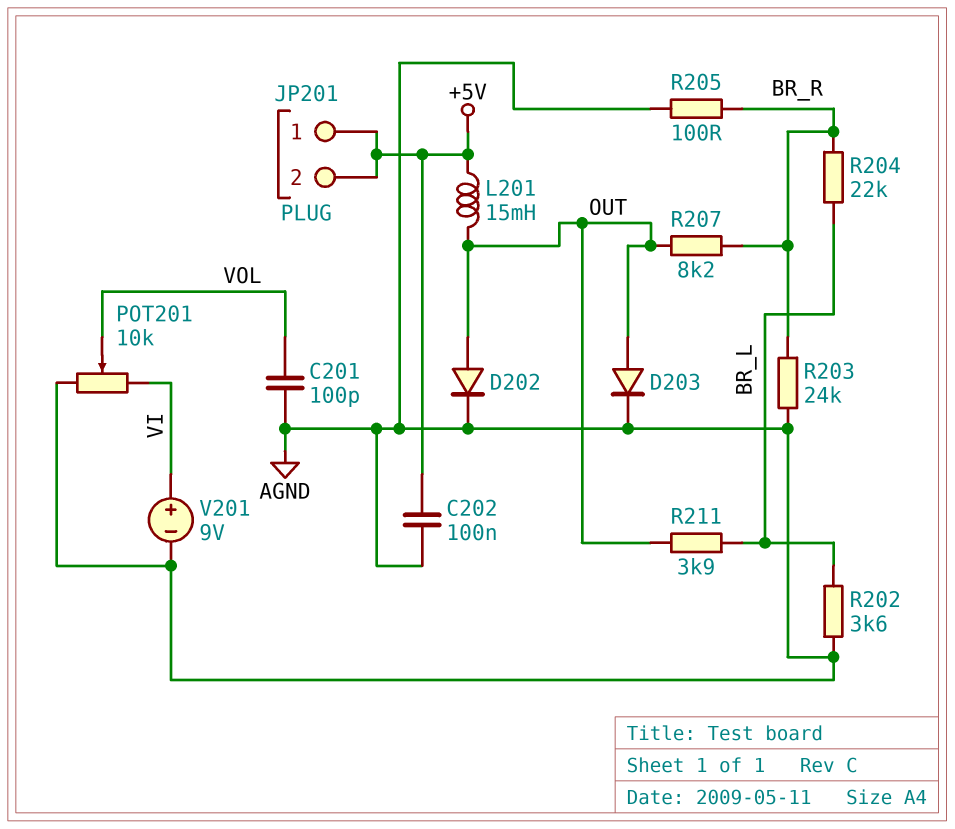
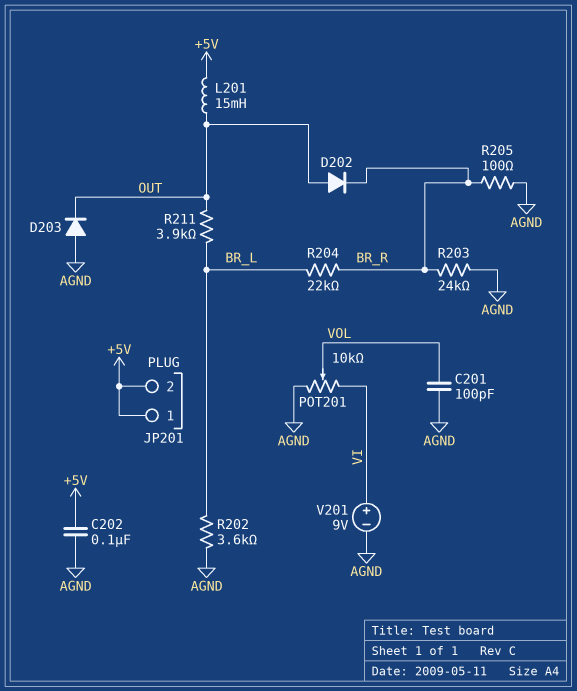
D202: diode (A OUT, K AGND) -> diode (A OUT, K BR_R)
D203: diode (A OUT, K AGND) -> diode (A AGND, K OUT)
R207: 8.2k (BR_R, OUT) -> none

